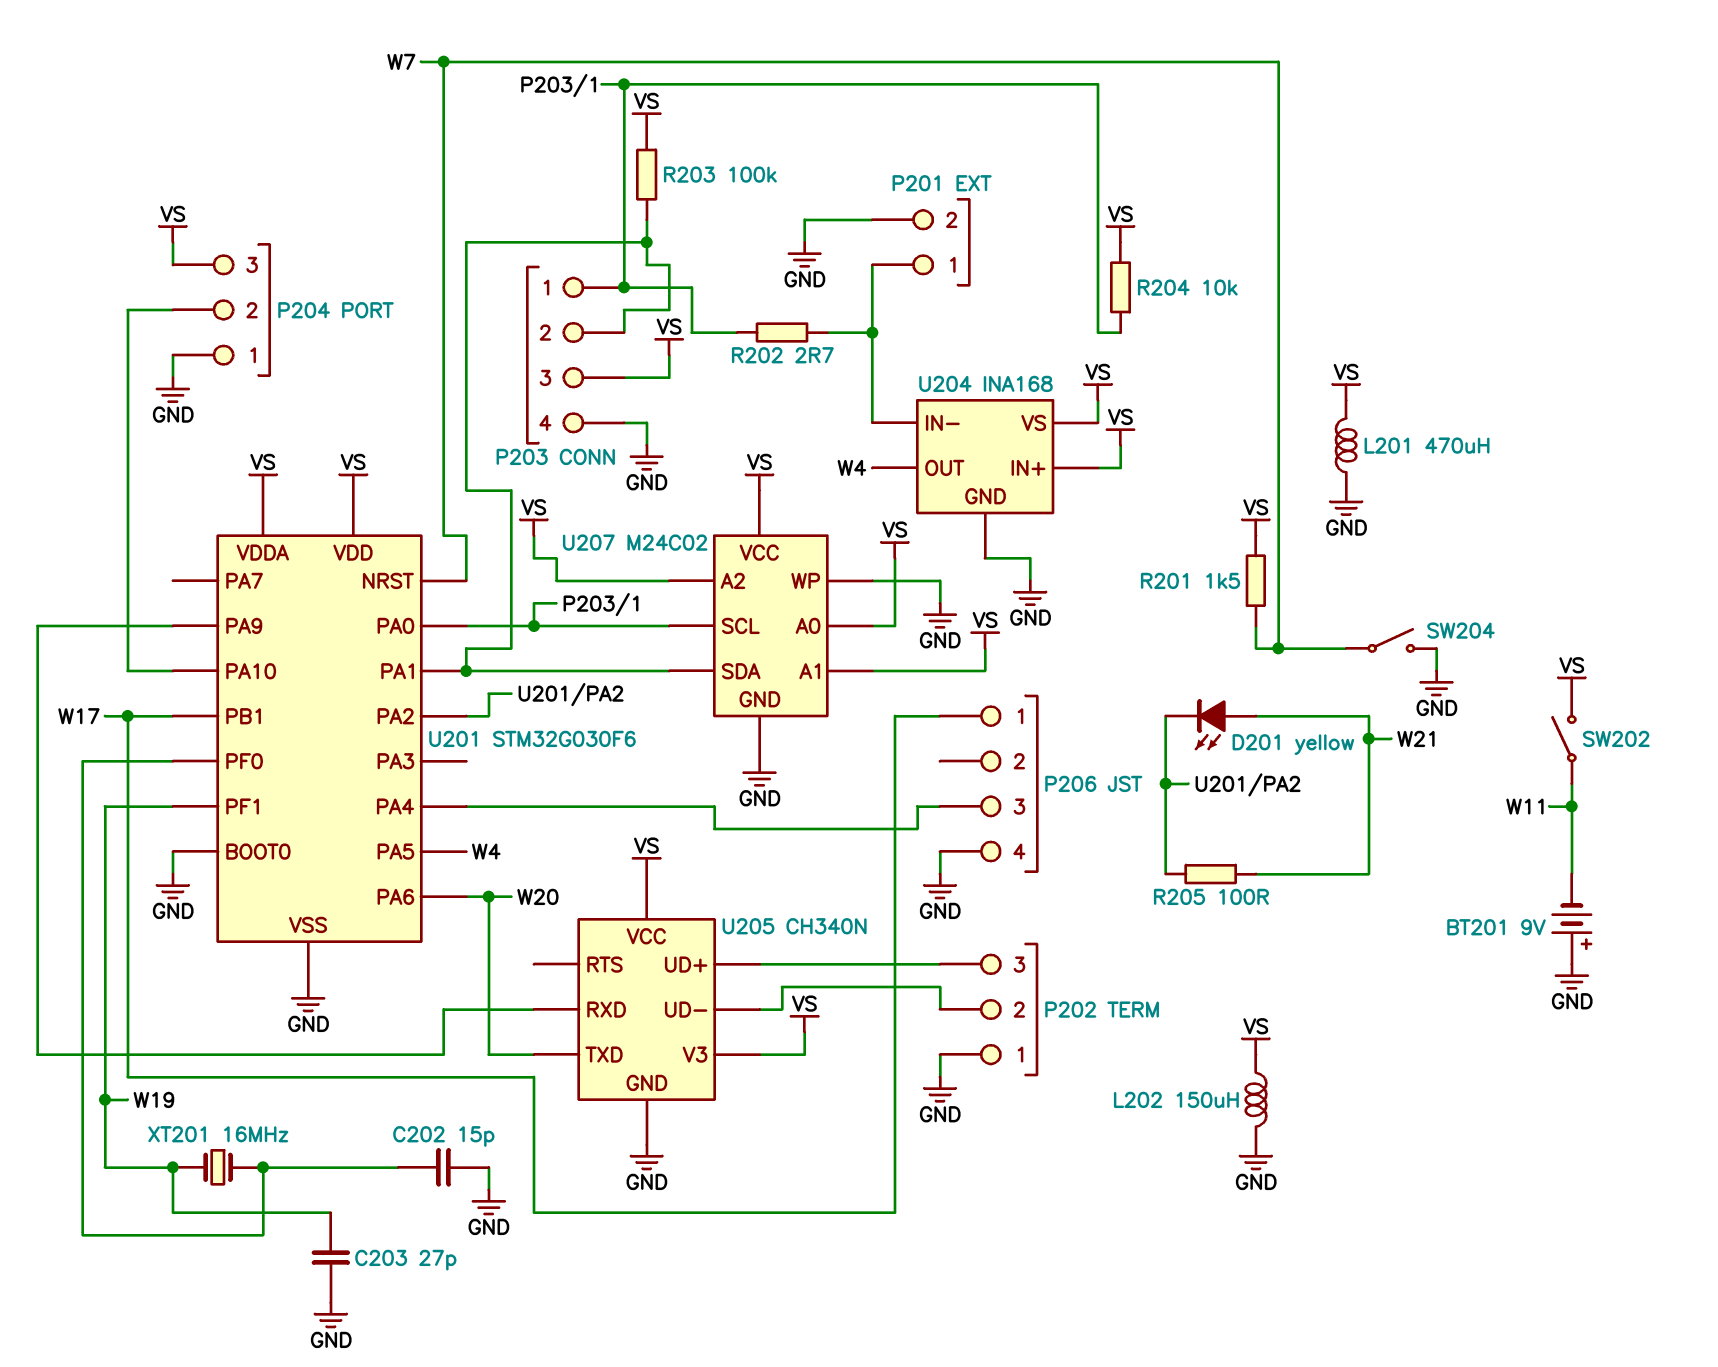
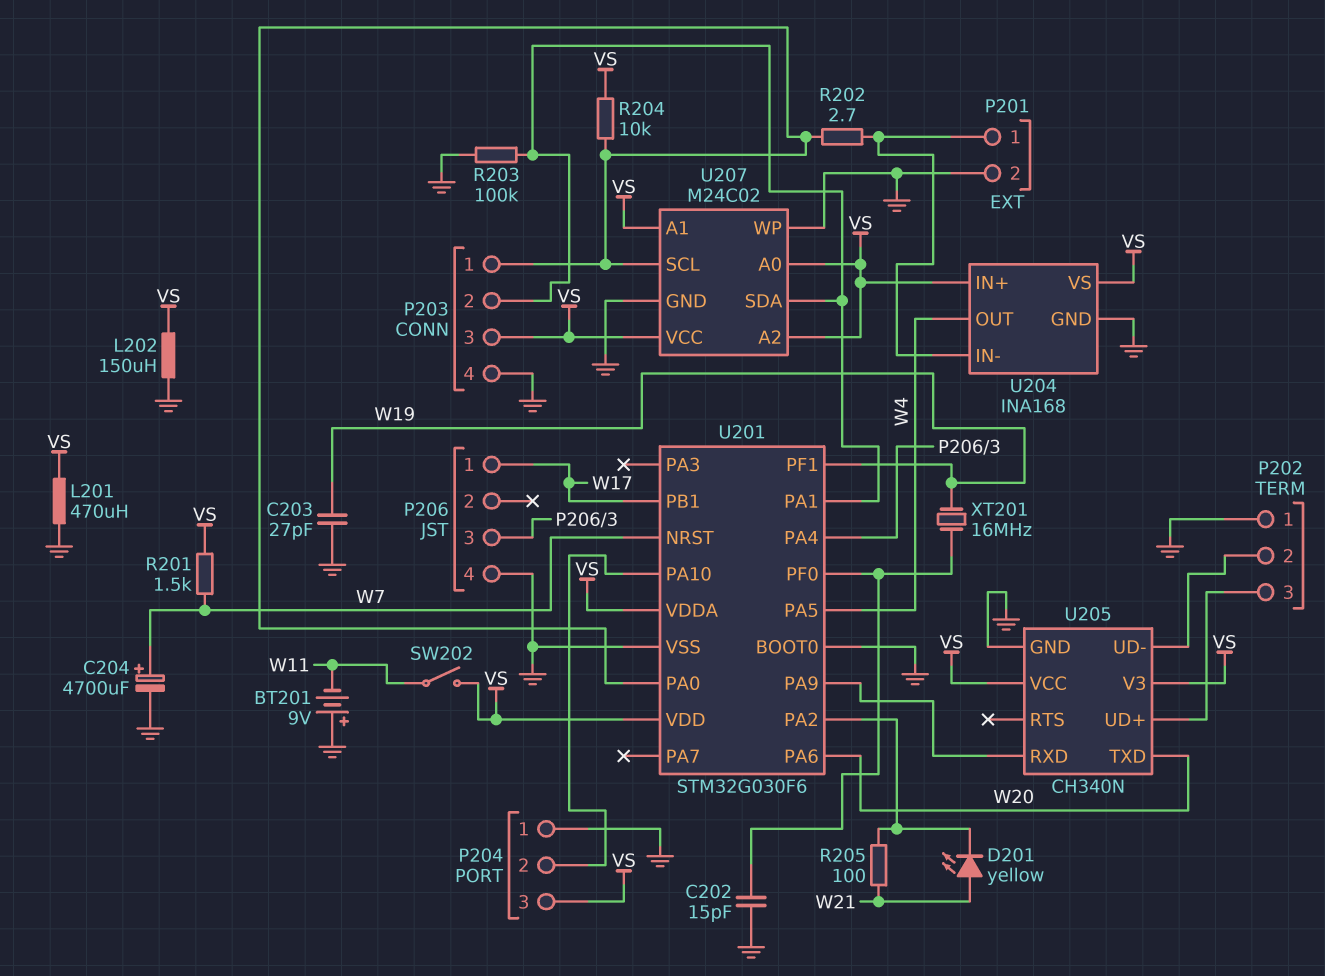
C204: none -> 4700uF (plus W7, minus GND)
R203: 100k (P203/2, VS) -> 100k (GND, P203/2)
SW204: switch (GND, W7) -> none

